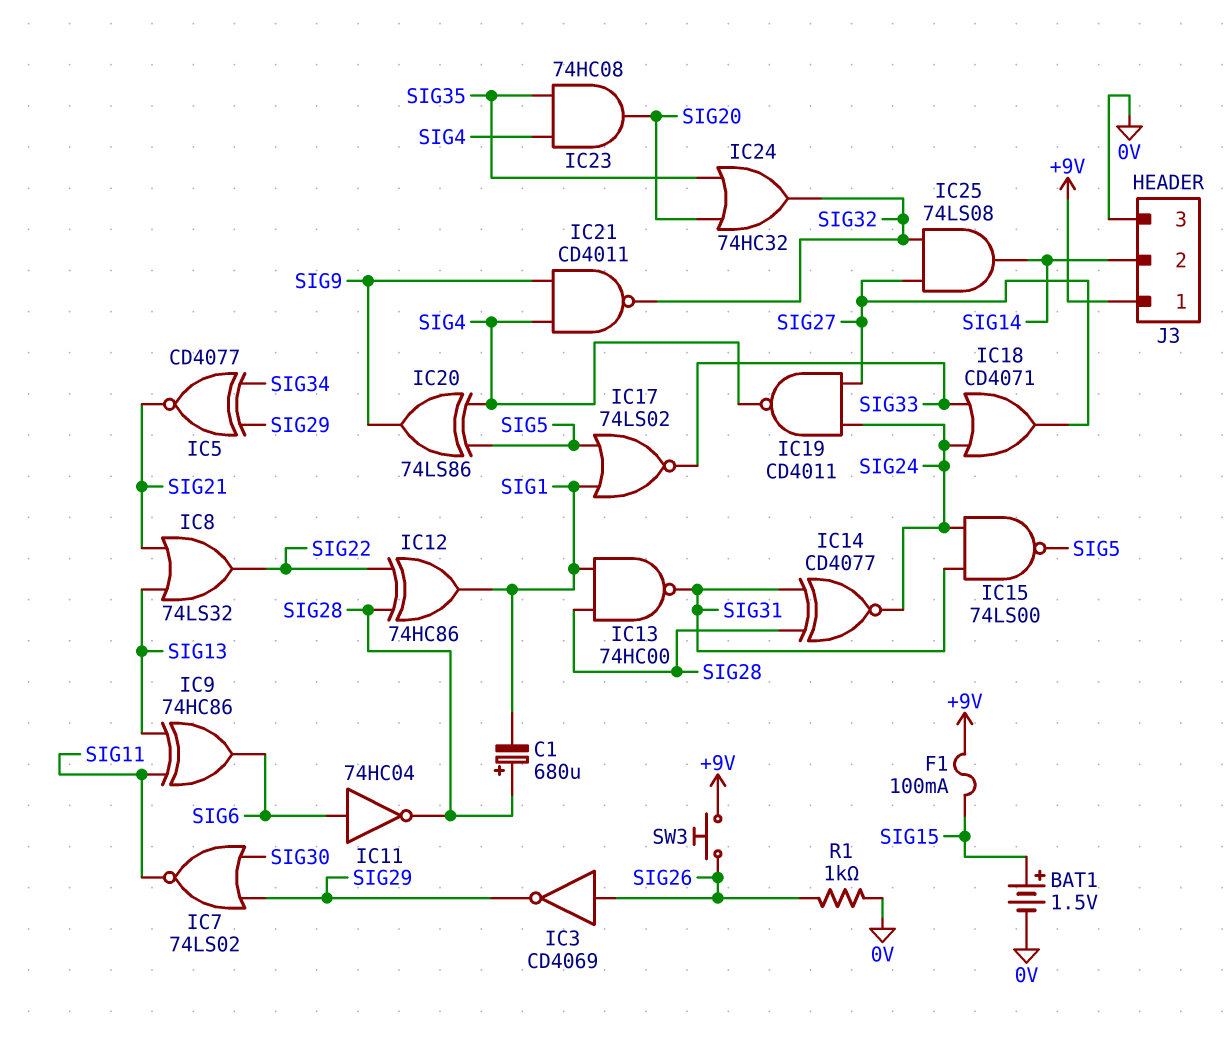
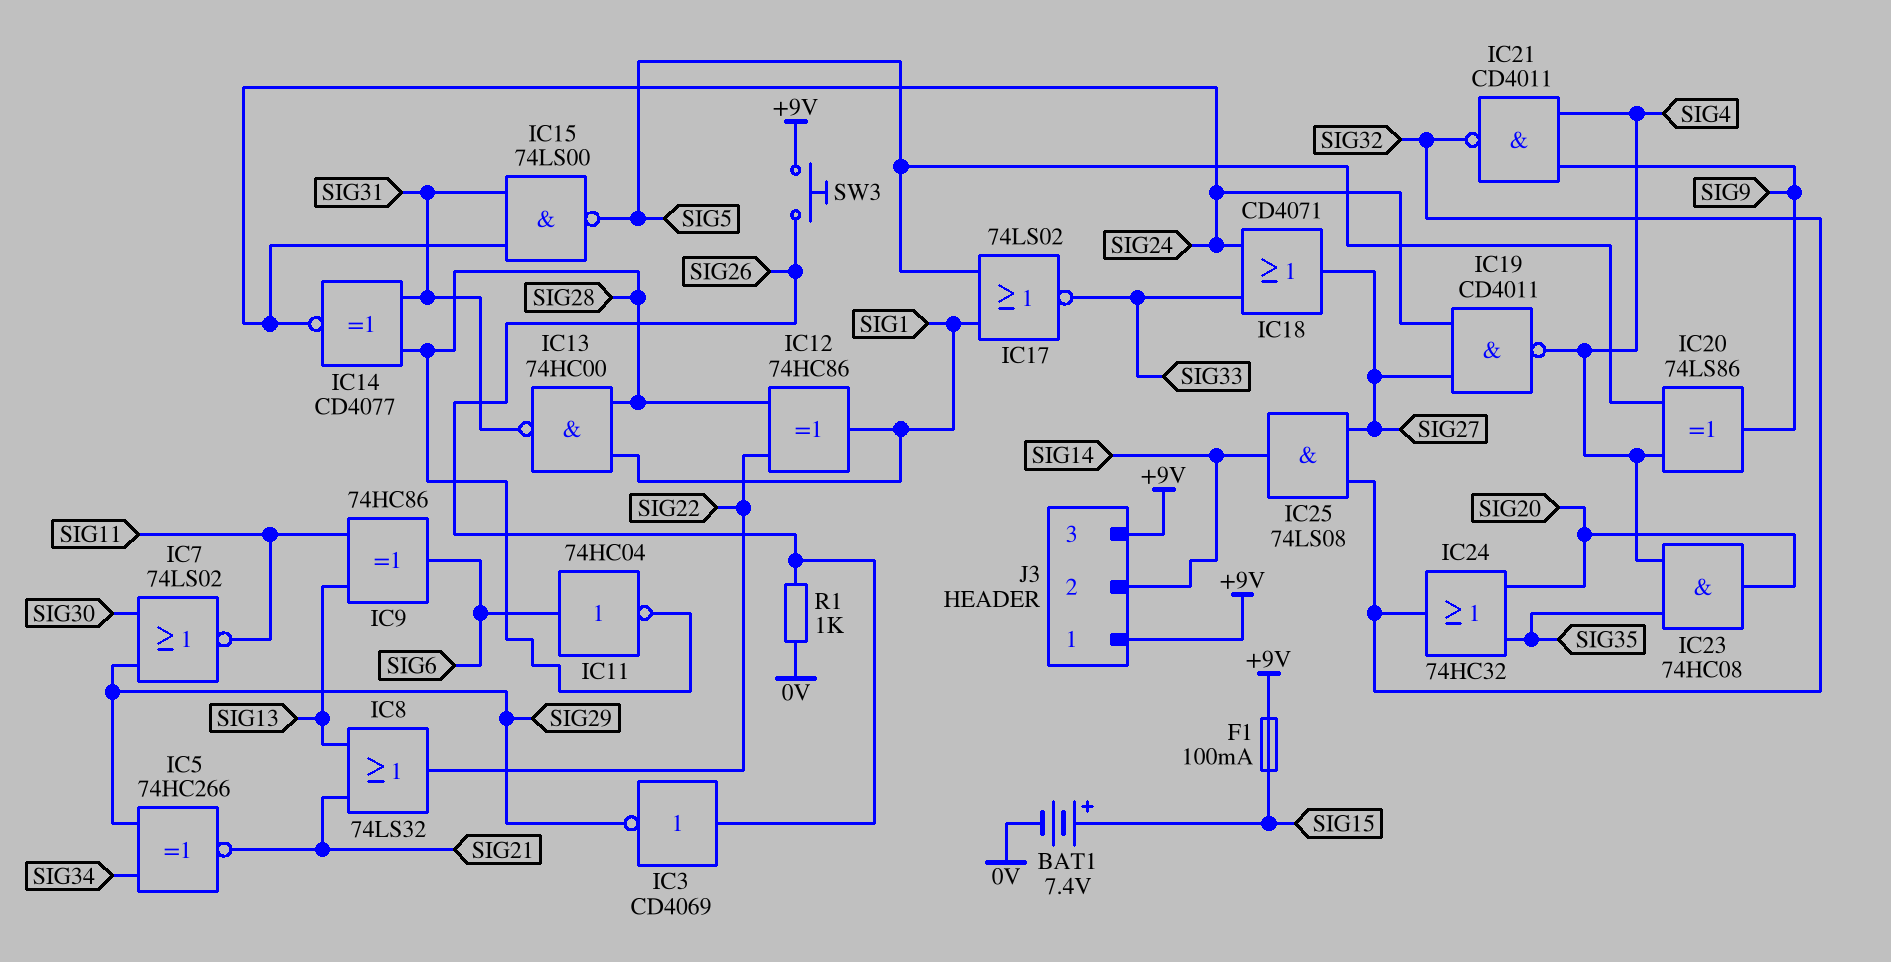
BAT1: 1.5V (plus SIG15, minus 0V) -> 7.4V (plus SIG15, minus 0V)
C1: 680uF (plus SIG28, minus SIG1) -> none
IC5: XNOR CD4077 (in SIG29, in SIG34, out SIG21) -> XNOR 74HC266 (in SIG29, in SIG34, out SIG21)
J3 pin 3: 0V -> +9V

